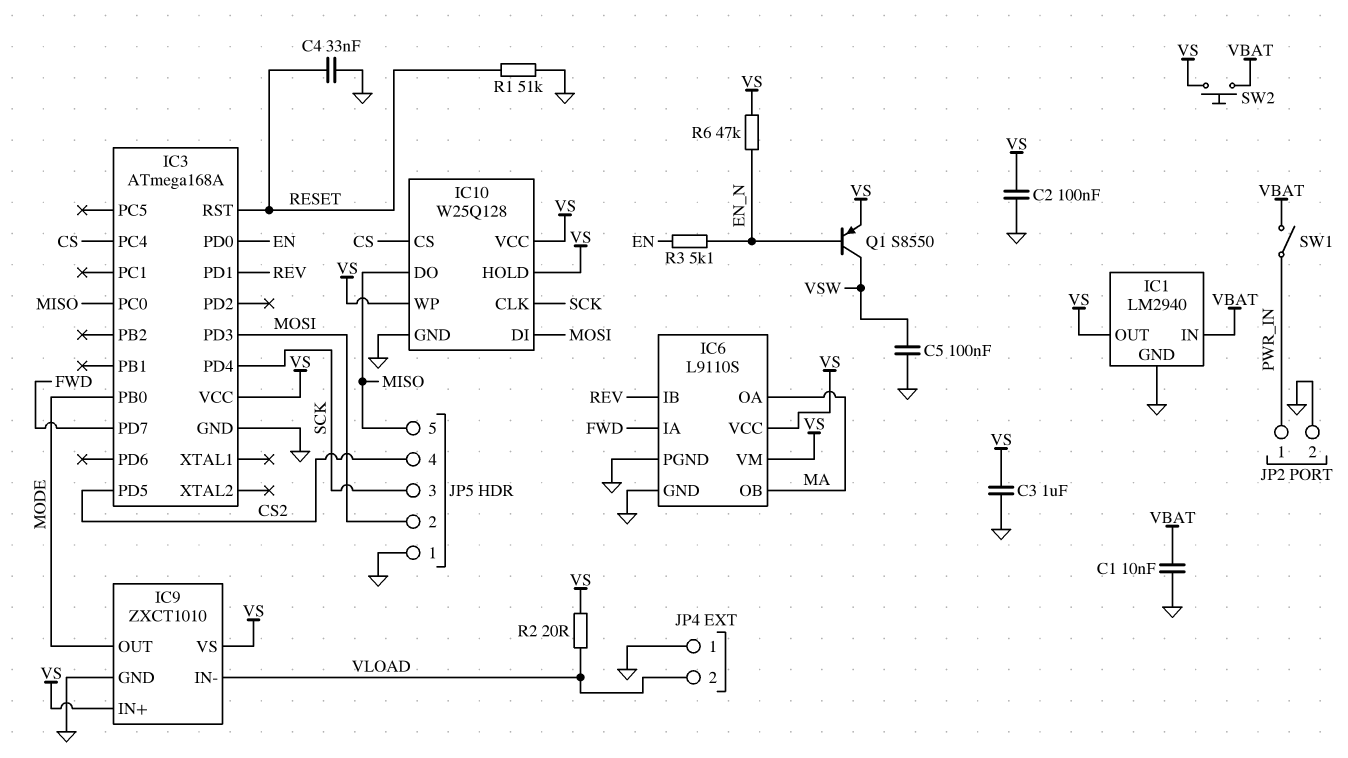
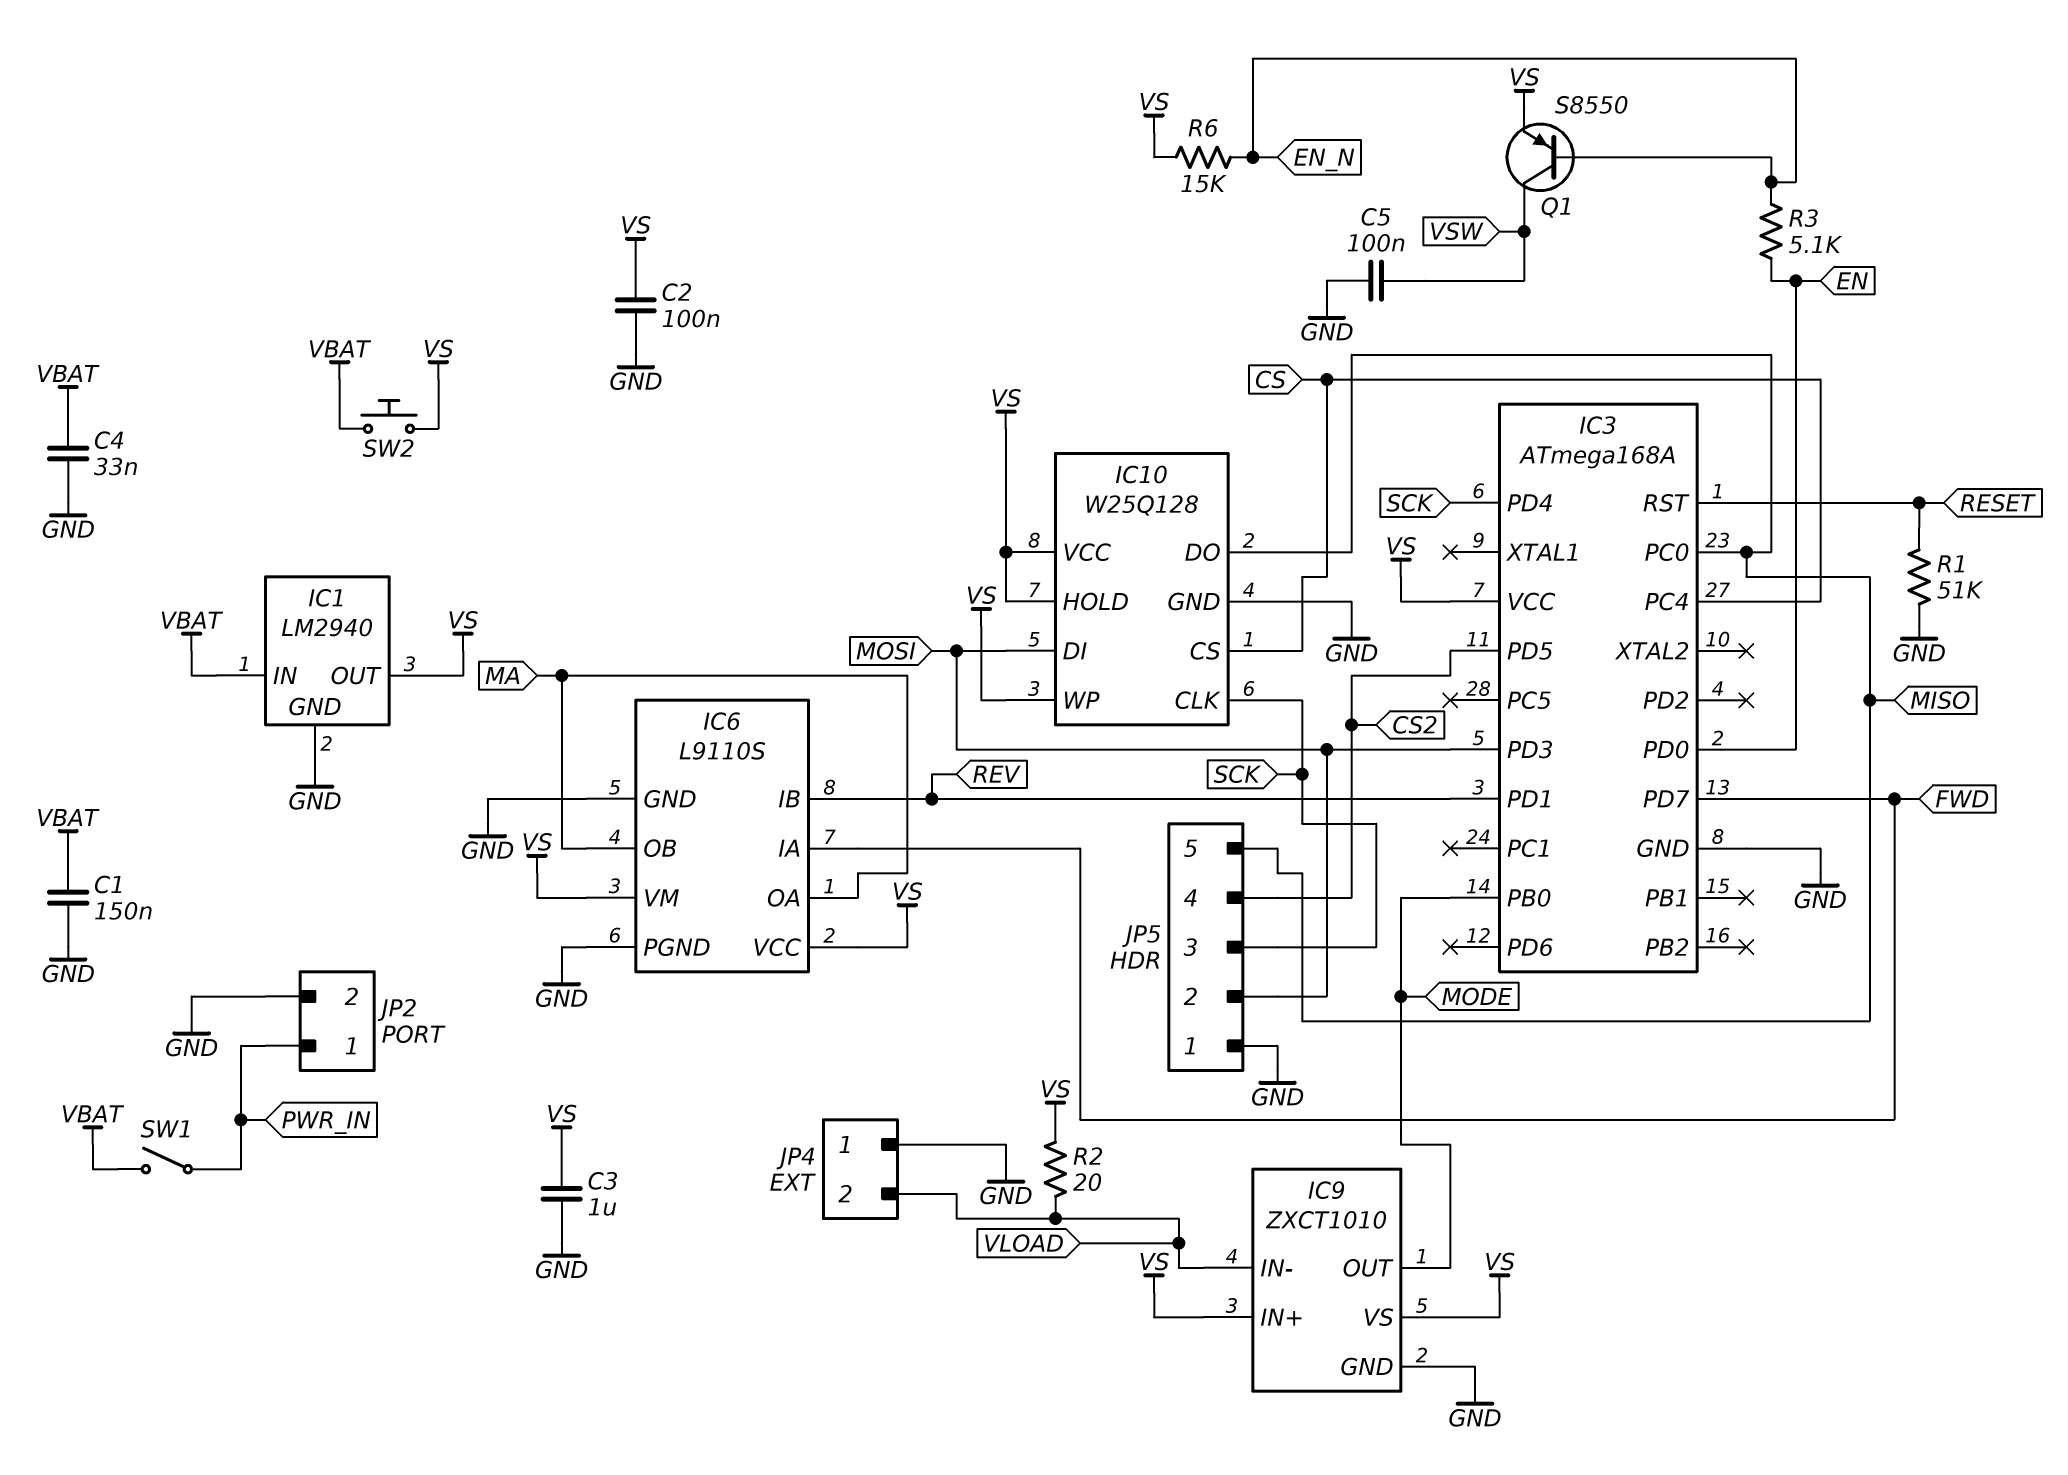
C1: 10nF (GND, VBAT) -> 150nF (GND, VBAT)
C4: 33nF (GND, RESET) -> 33nF (GND, VBAT)
R6: 47k (EN_N, VS) -> 15k (EN_N, VS)

